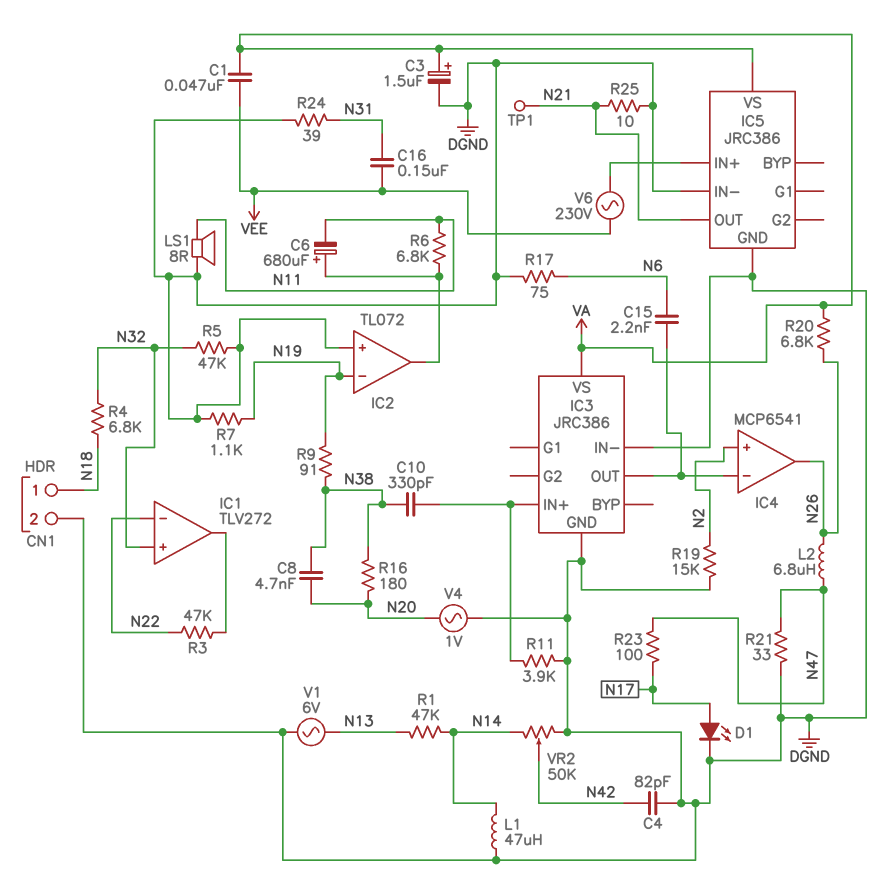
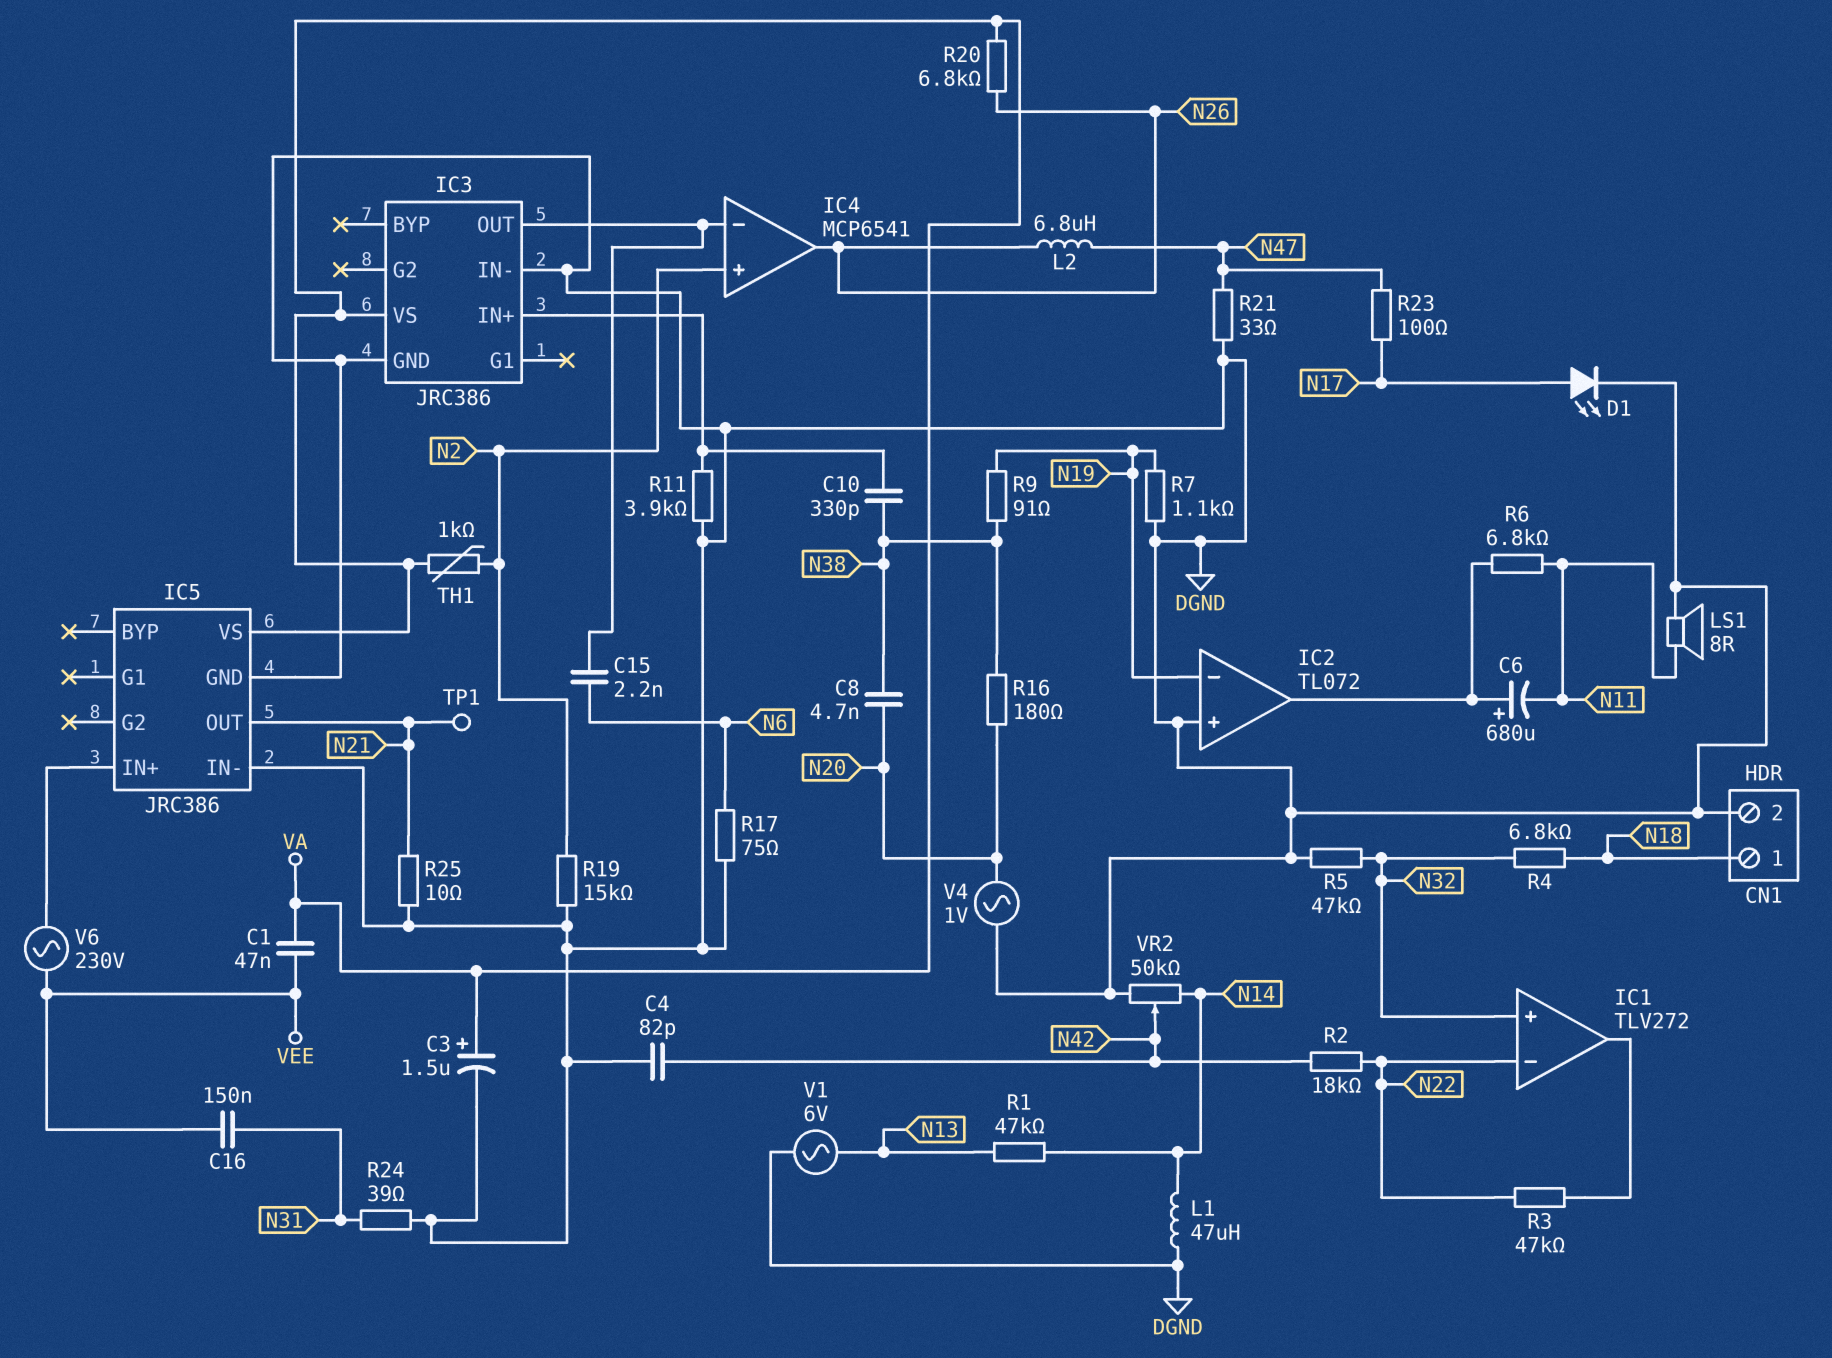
R2: none -> 18k (N22, N42)
TH1: none -> 1k (N2, VA)

